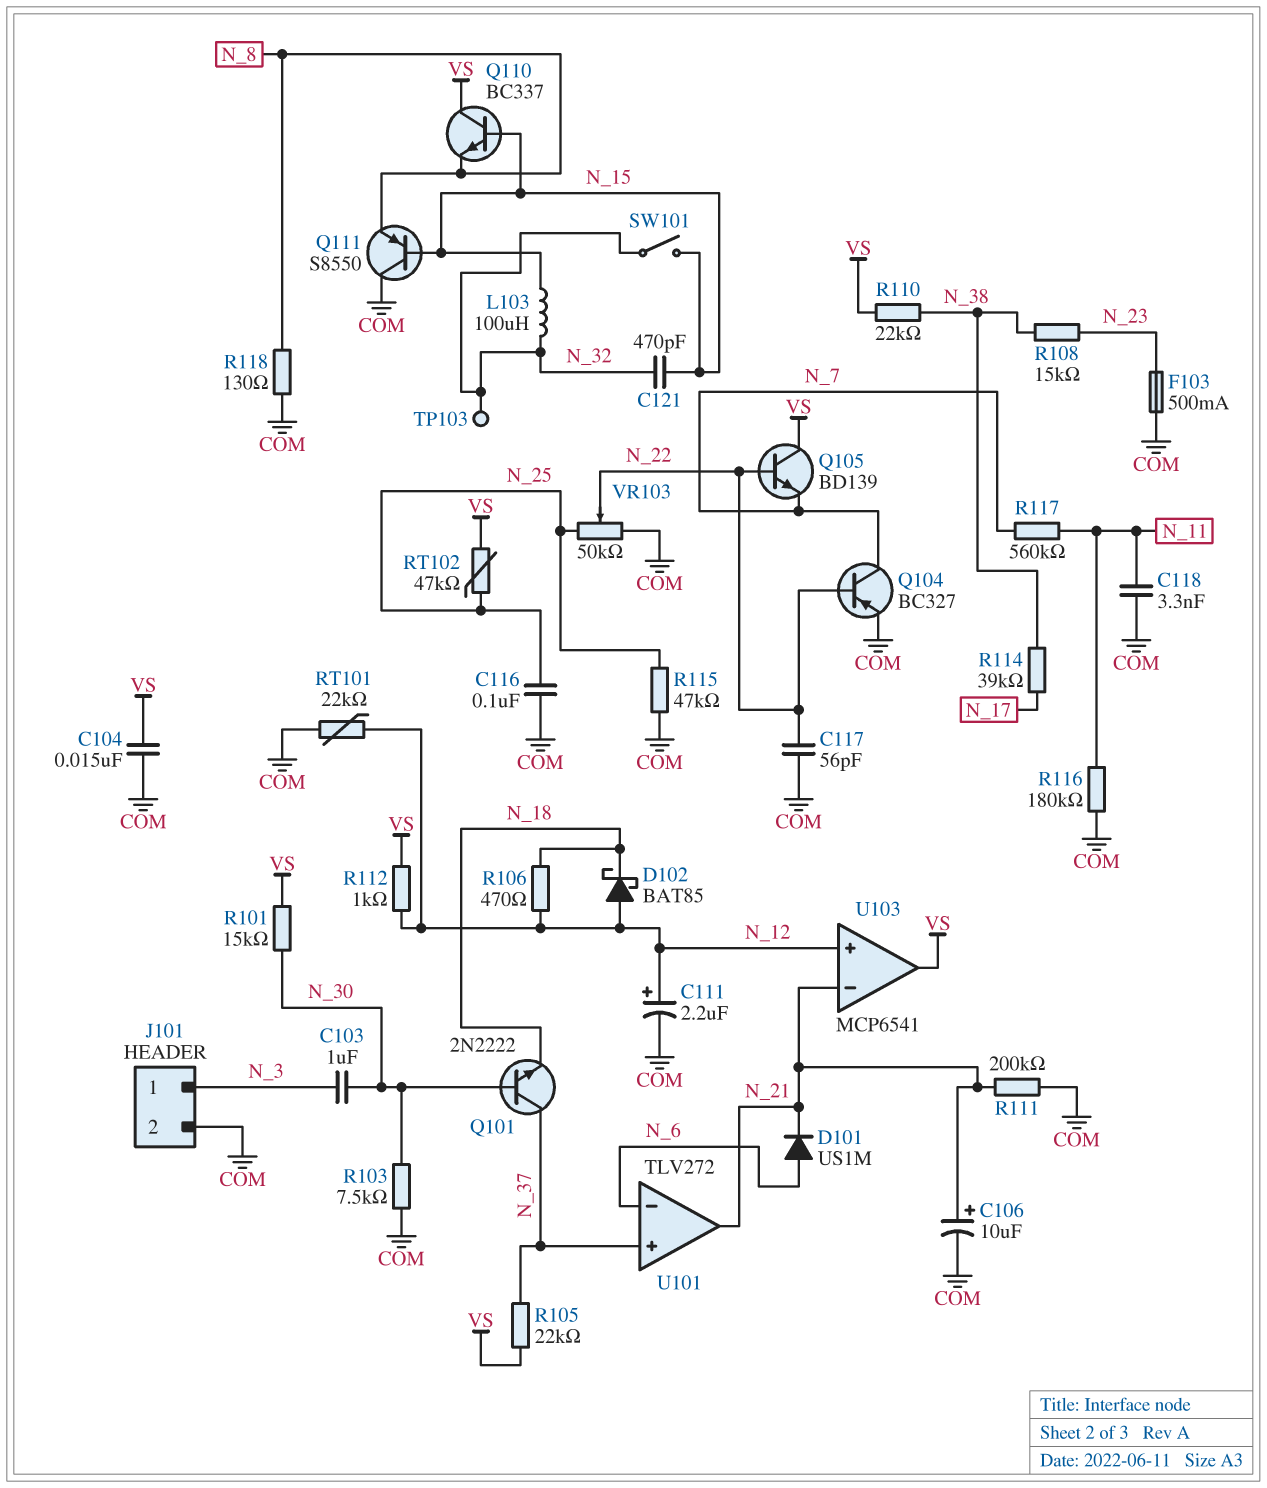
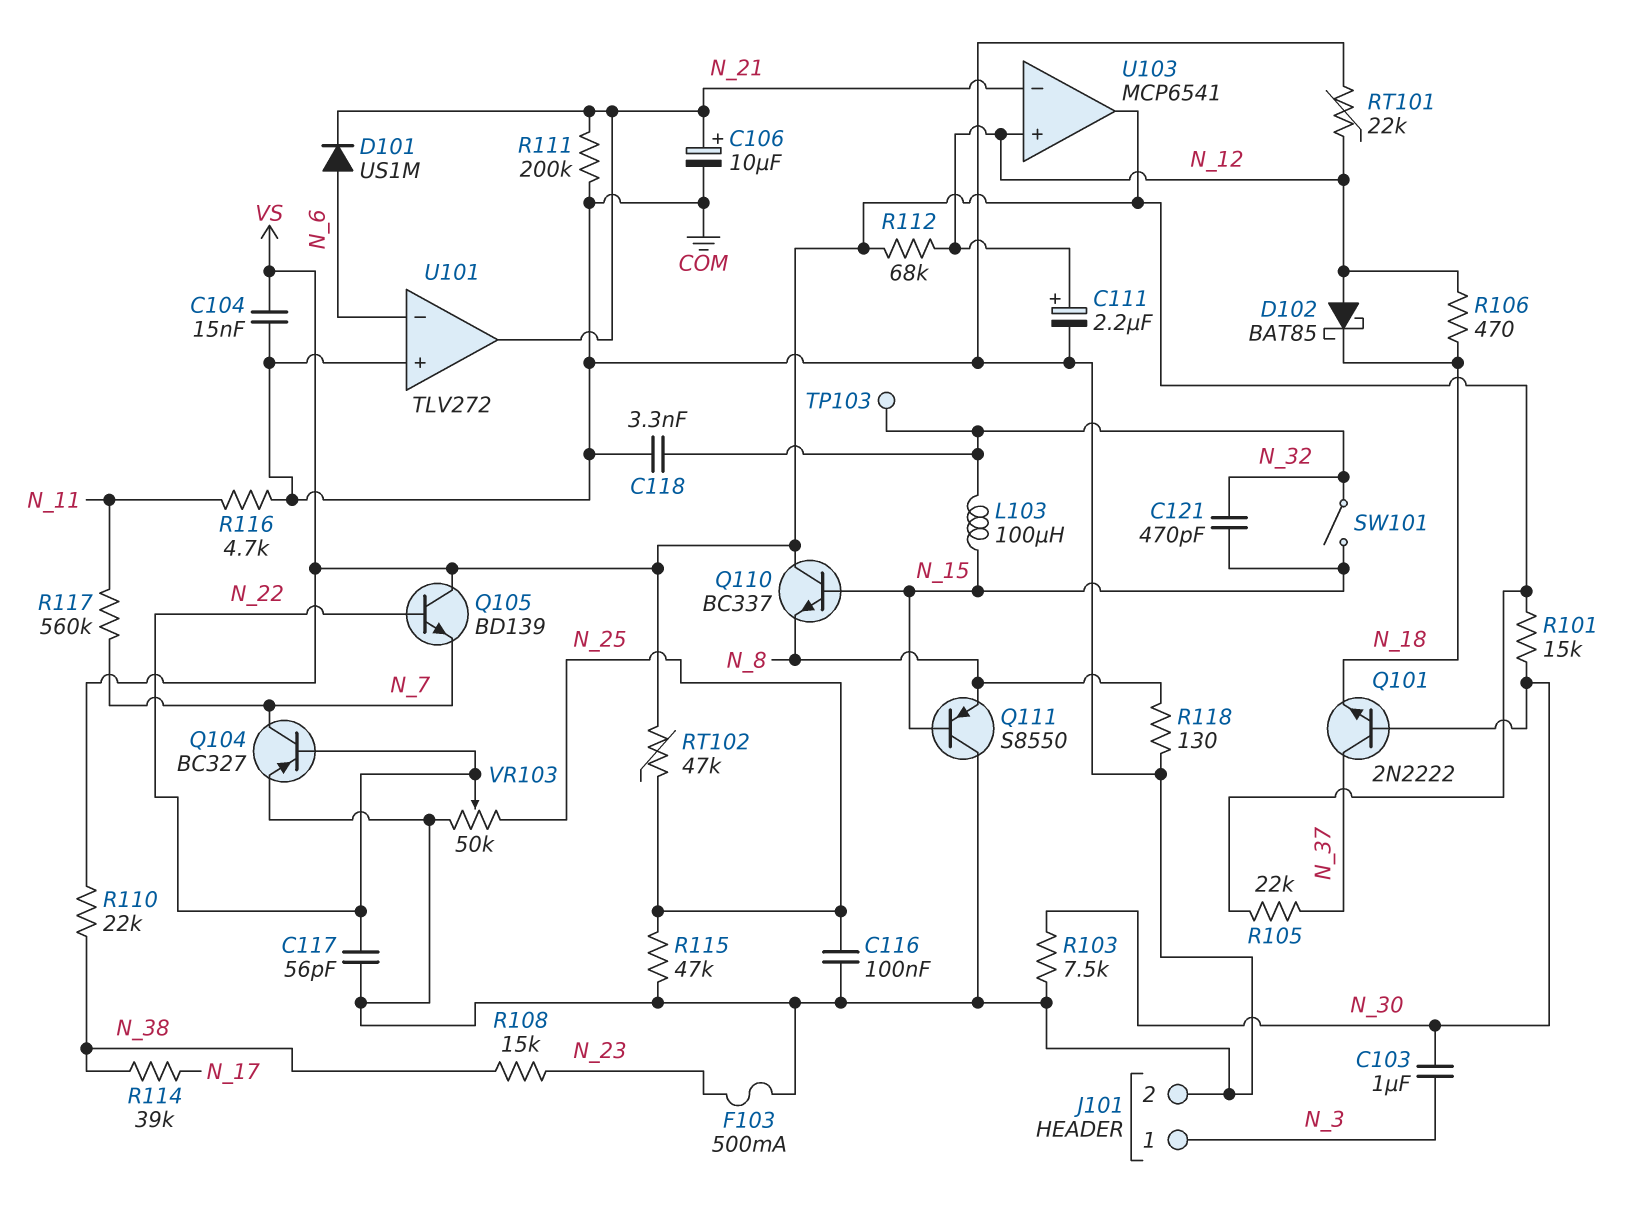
C118: 3.3nF (COM, N_11) -> 3.3nF (COM, N_32)
R112: 1k (N_12, VS) -> 68k (N_12, VS)
R116: 180k (COM, N_11) -> 4.7k (COM, N_11)
U101 pin in+: N_37 -> COM

